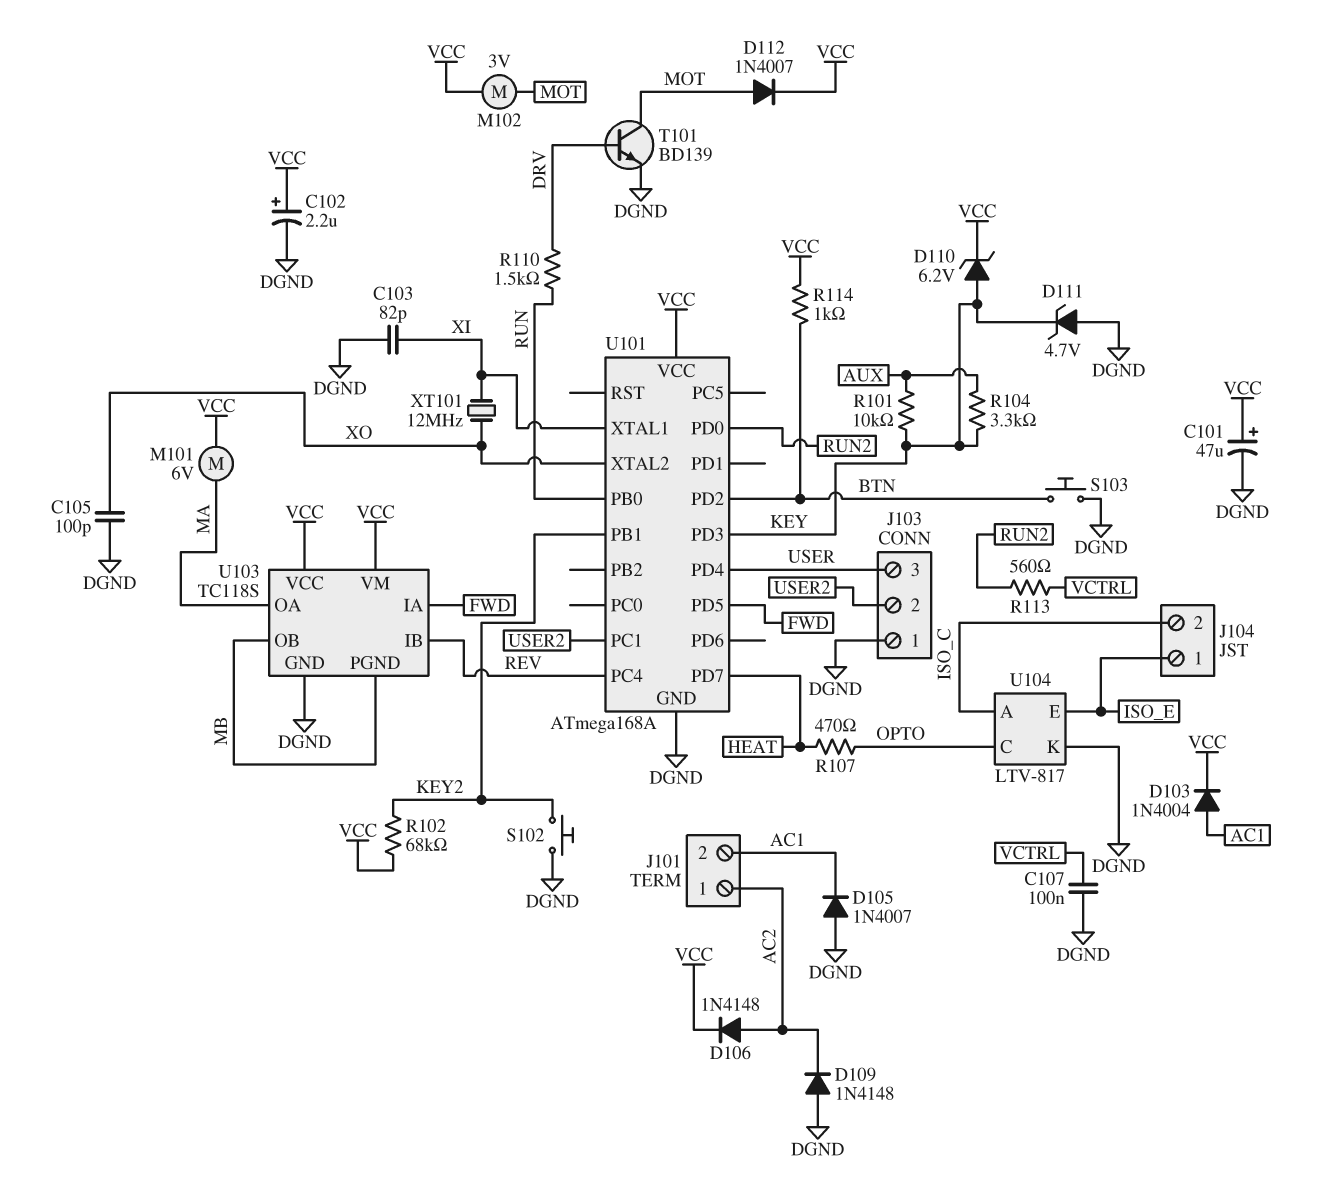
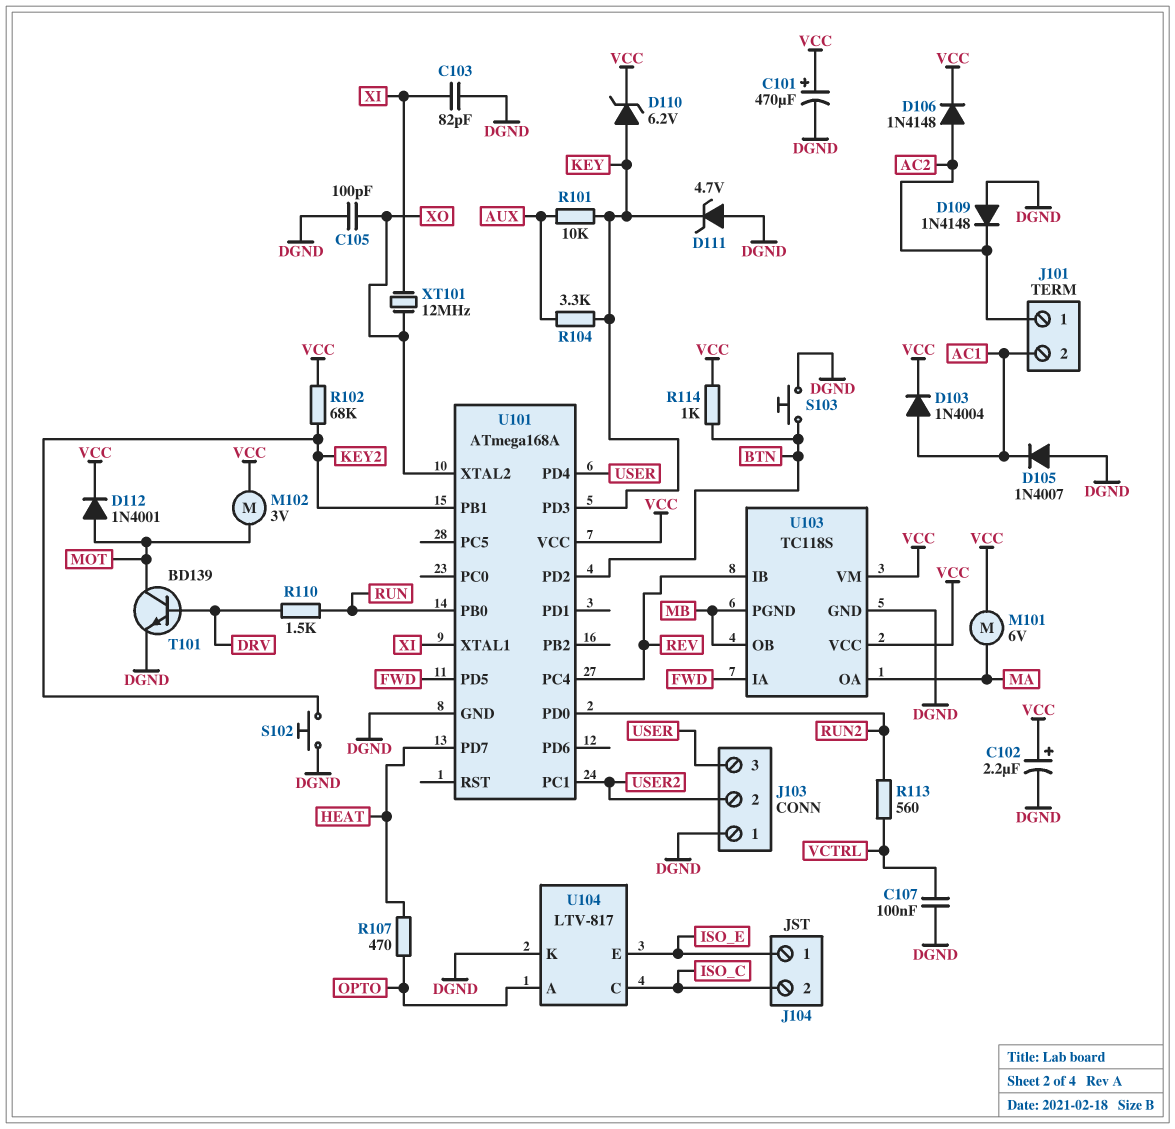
C101: 47uF (plus VCC, minus DGND) -> 470uF (plus VCC, minus DGND)
D112: diode 1N4007 (A MOT, K VCC) -> diode 1N4001 (A MOT, K VCC)
U104 pin A: ISO_C -> OPTO
U104 pin C: OPTO -> ISO_C

